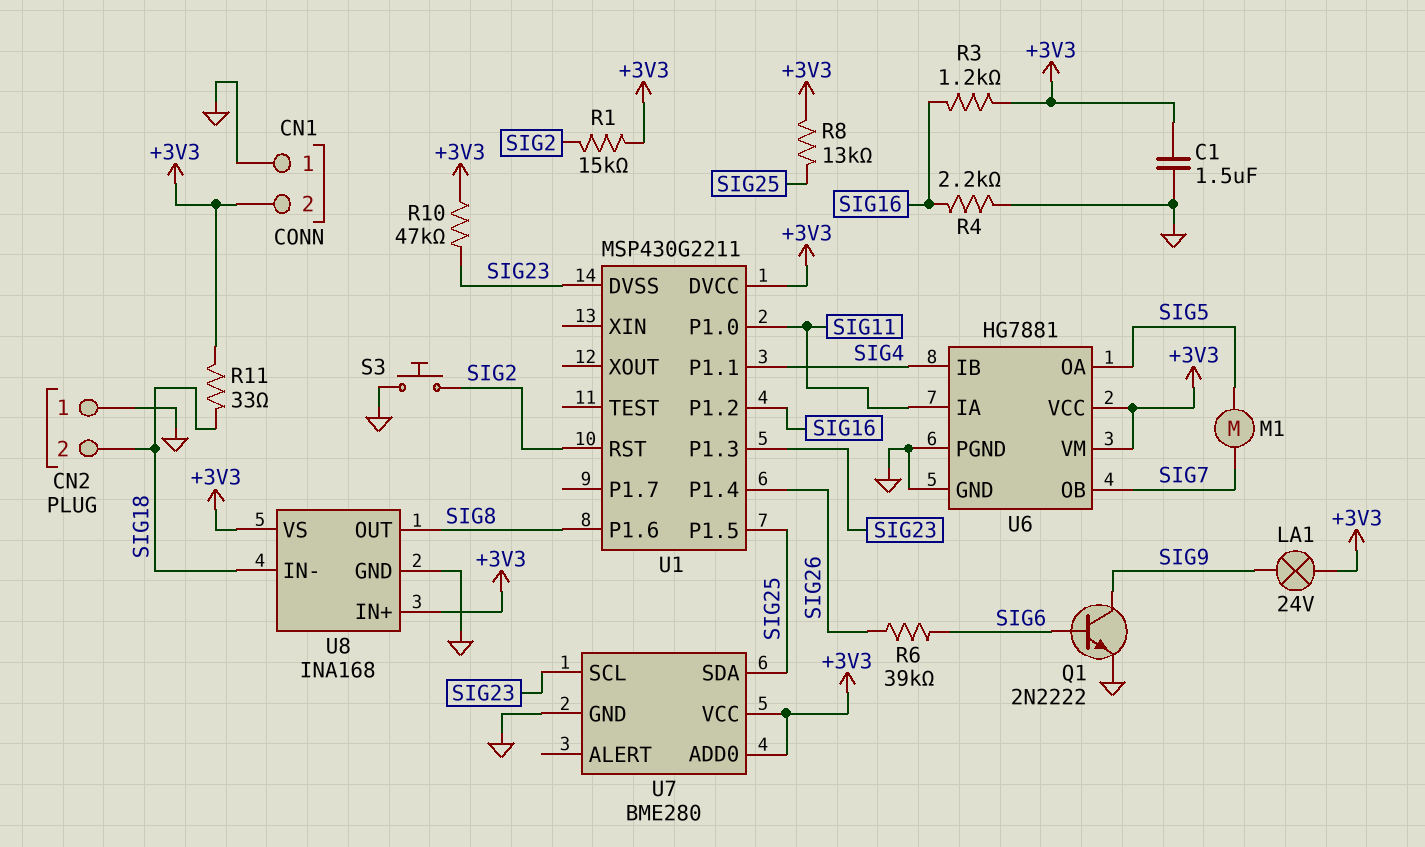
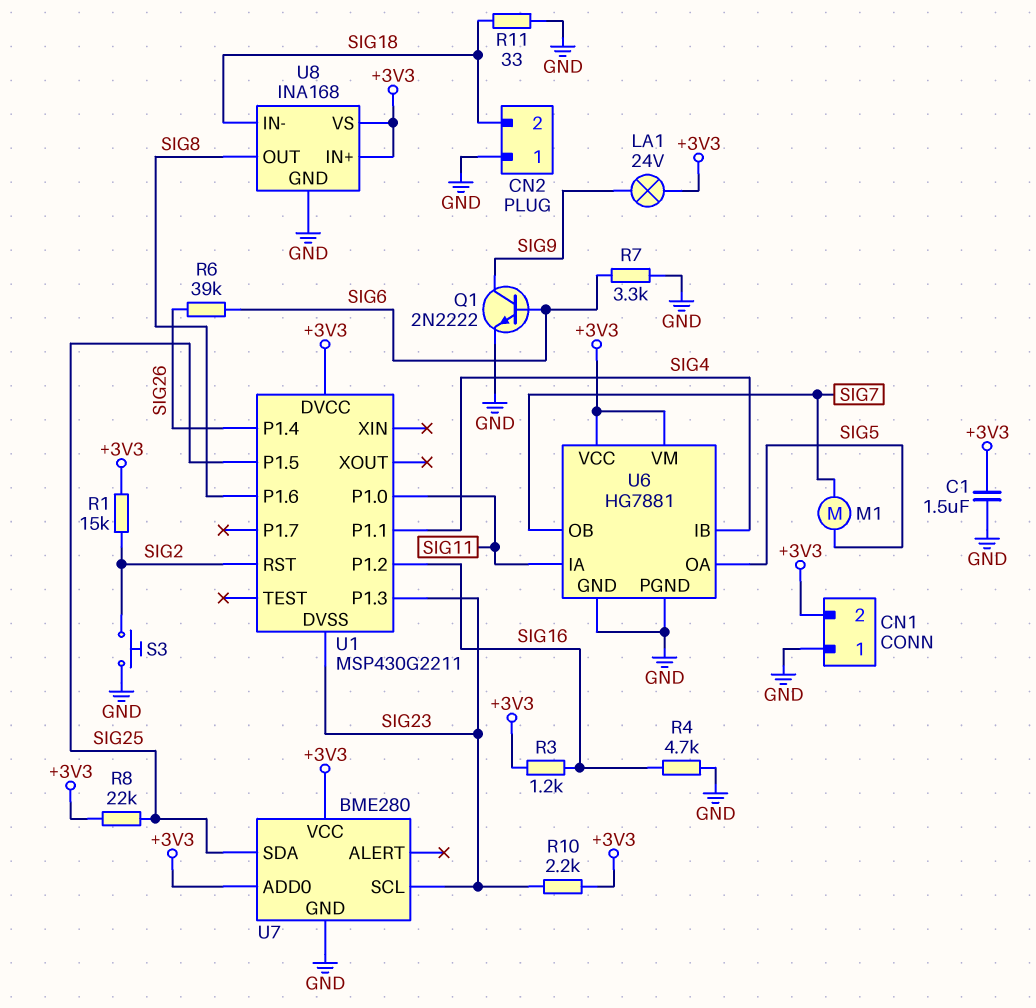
R4: 2.2k (GND, SIG16) -> 4.7k (GND, SIG16)
R7: none -> 3.3k (GND, SIG6)
R8: 13k (+3V3, SIG25) -> 22k (+3V3, SIG25)
R10: 47k (+3V3, SIG23) -> 2.2k (+3V3, SIG23)
R11: 33 (+3V3, SIG18) -> 33 (GND, SIG18)

